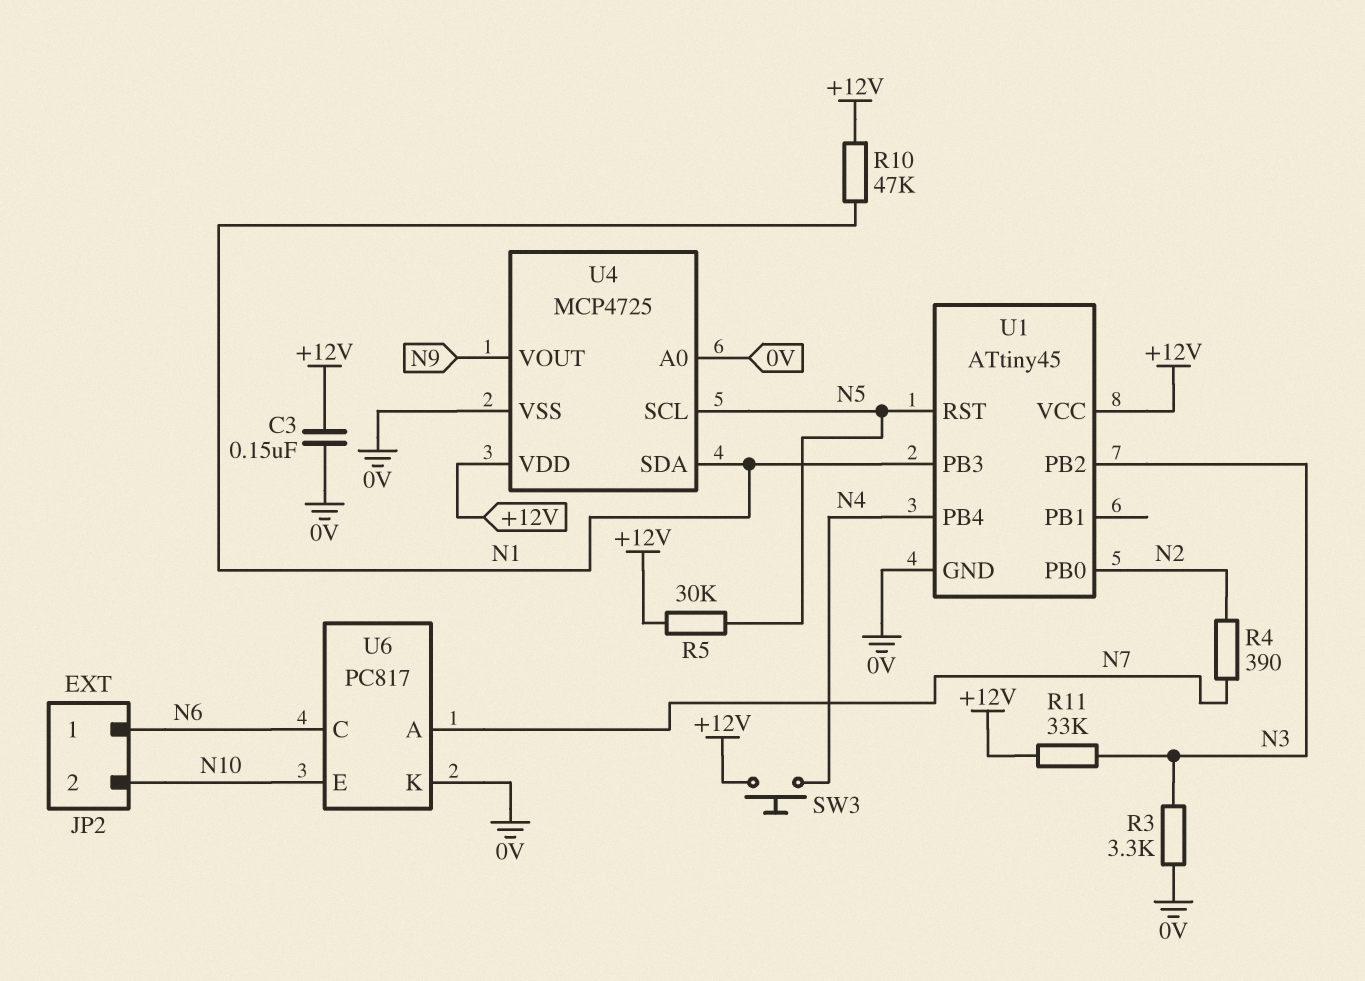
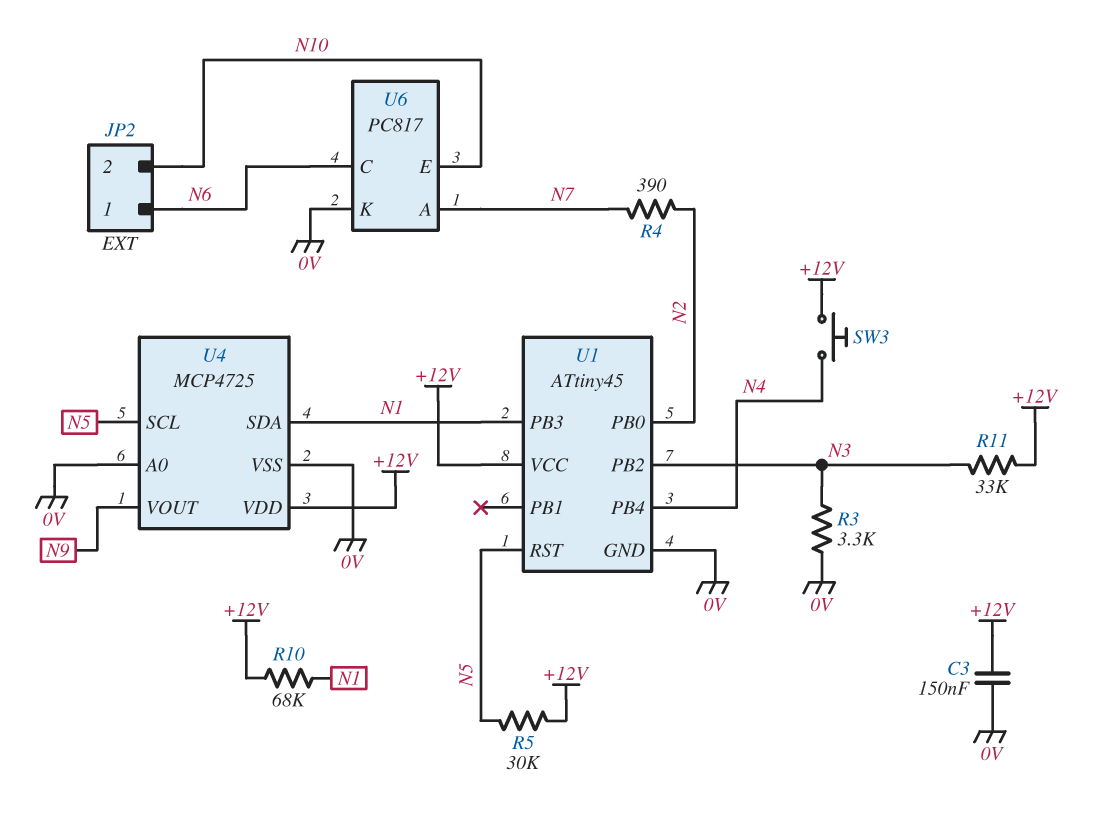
R10: 47k (+12V, N1) -> 68k (+12V, N1)

